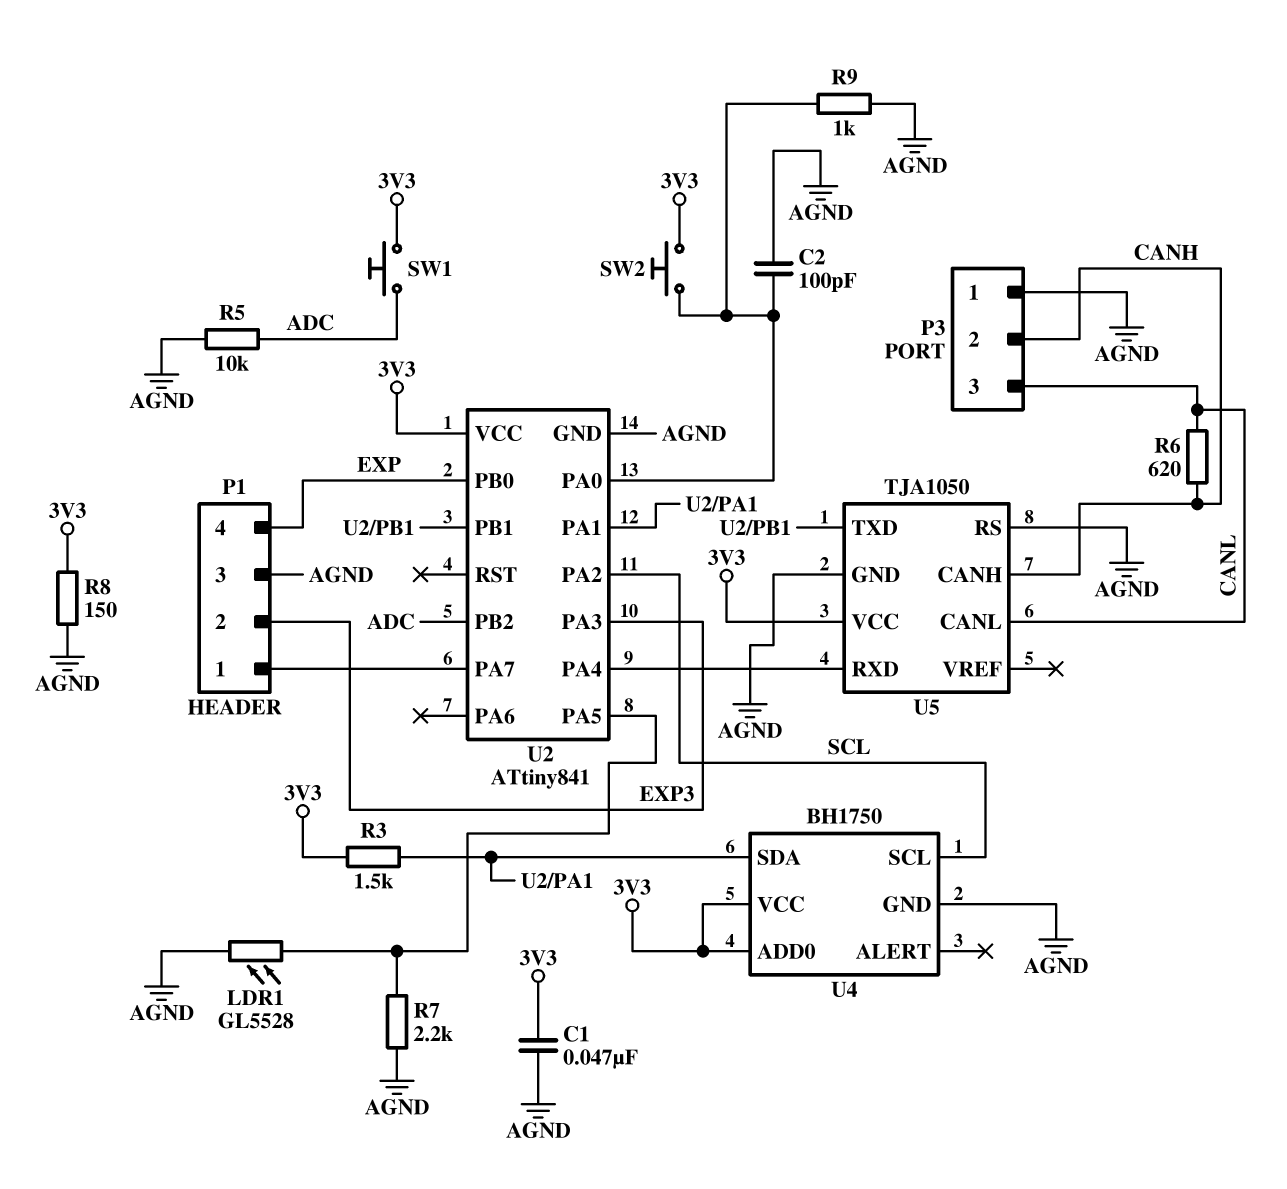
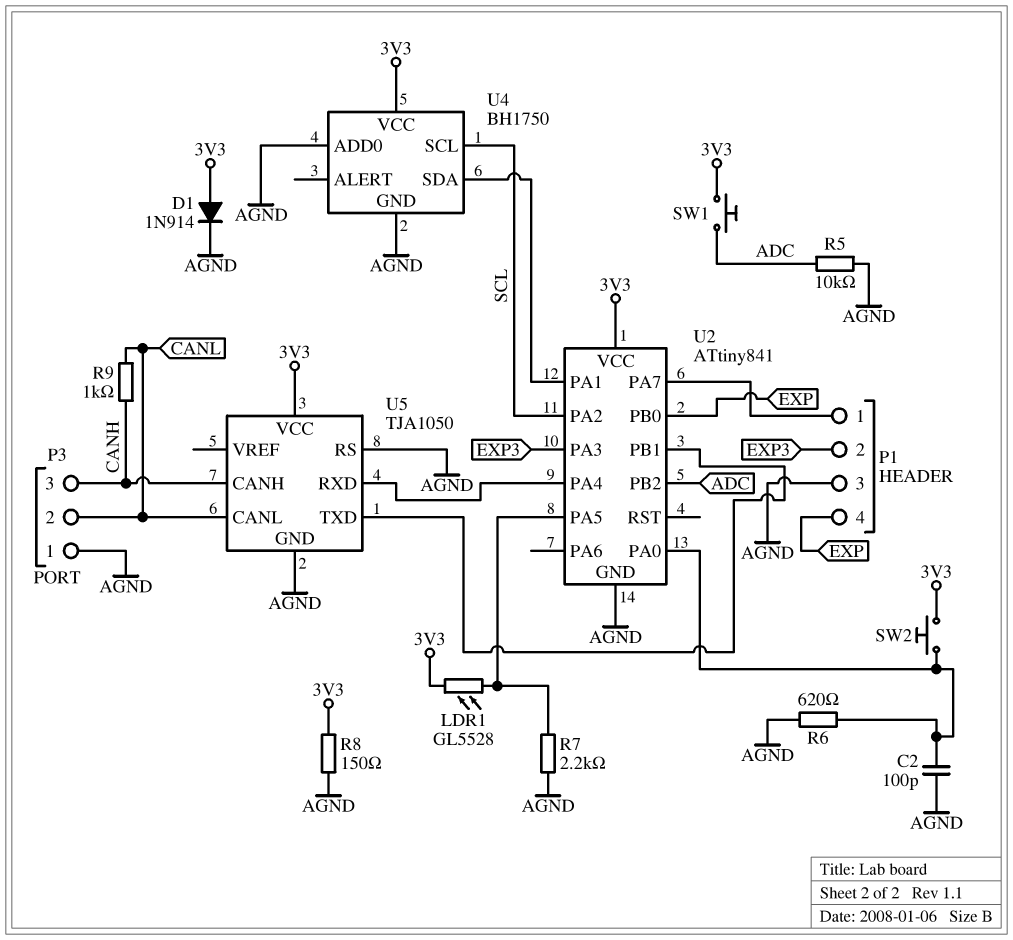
C1: 47nF (3V3, AGND) -> none
D1: none -> diode 1N914 (A 3V3, K AGND)
LDR1: GL5528 (AGND, U2/PA5) -> GL5528 (3V3, U2/PA5)
P3 pin 2: CANH -> CANL
P3 pin 3: CANL -> CANH
R3: 1.5k (3V3, U2/PA1) -> none
R6: 620 (CANH, CANL) -> 620 (AGND, U2/PA0)
R9: 1k (AGND, U2/PA0) -> 1k (CANH, CANL)
U4 pin ADD0: 3V3 -> AGND

